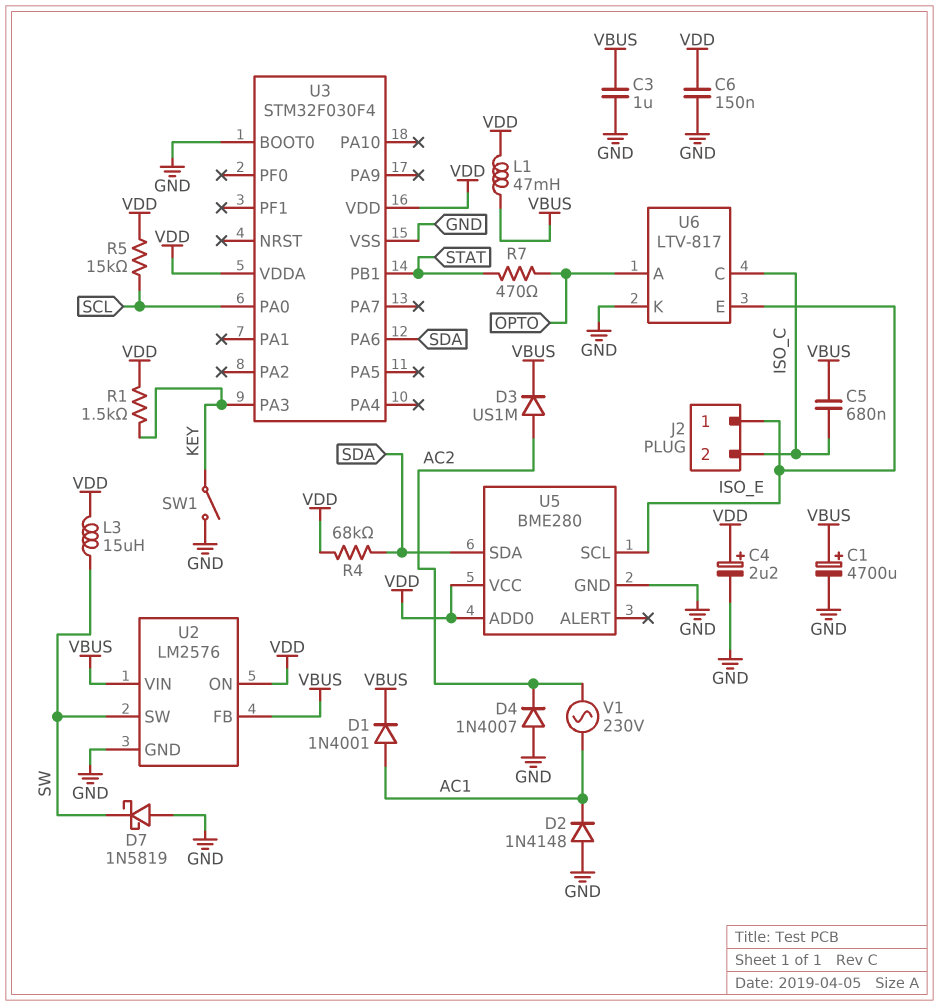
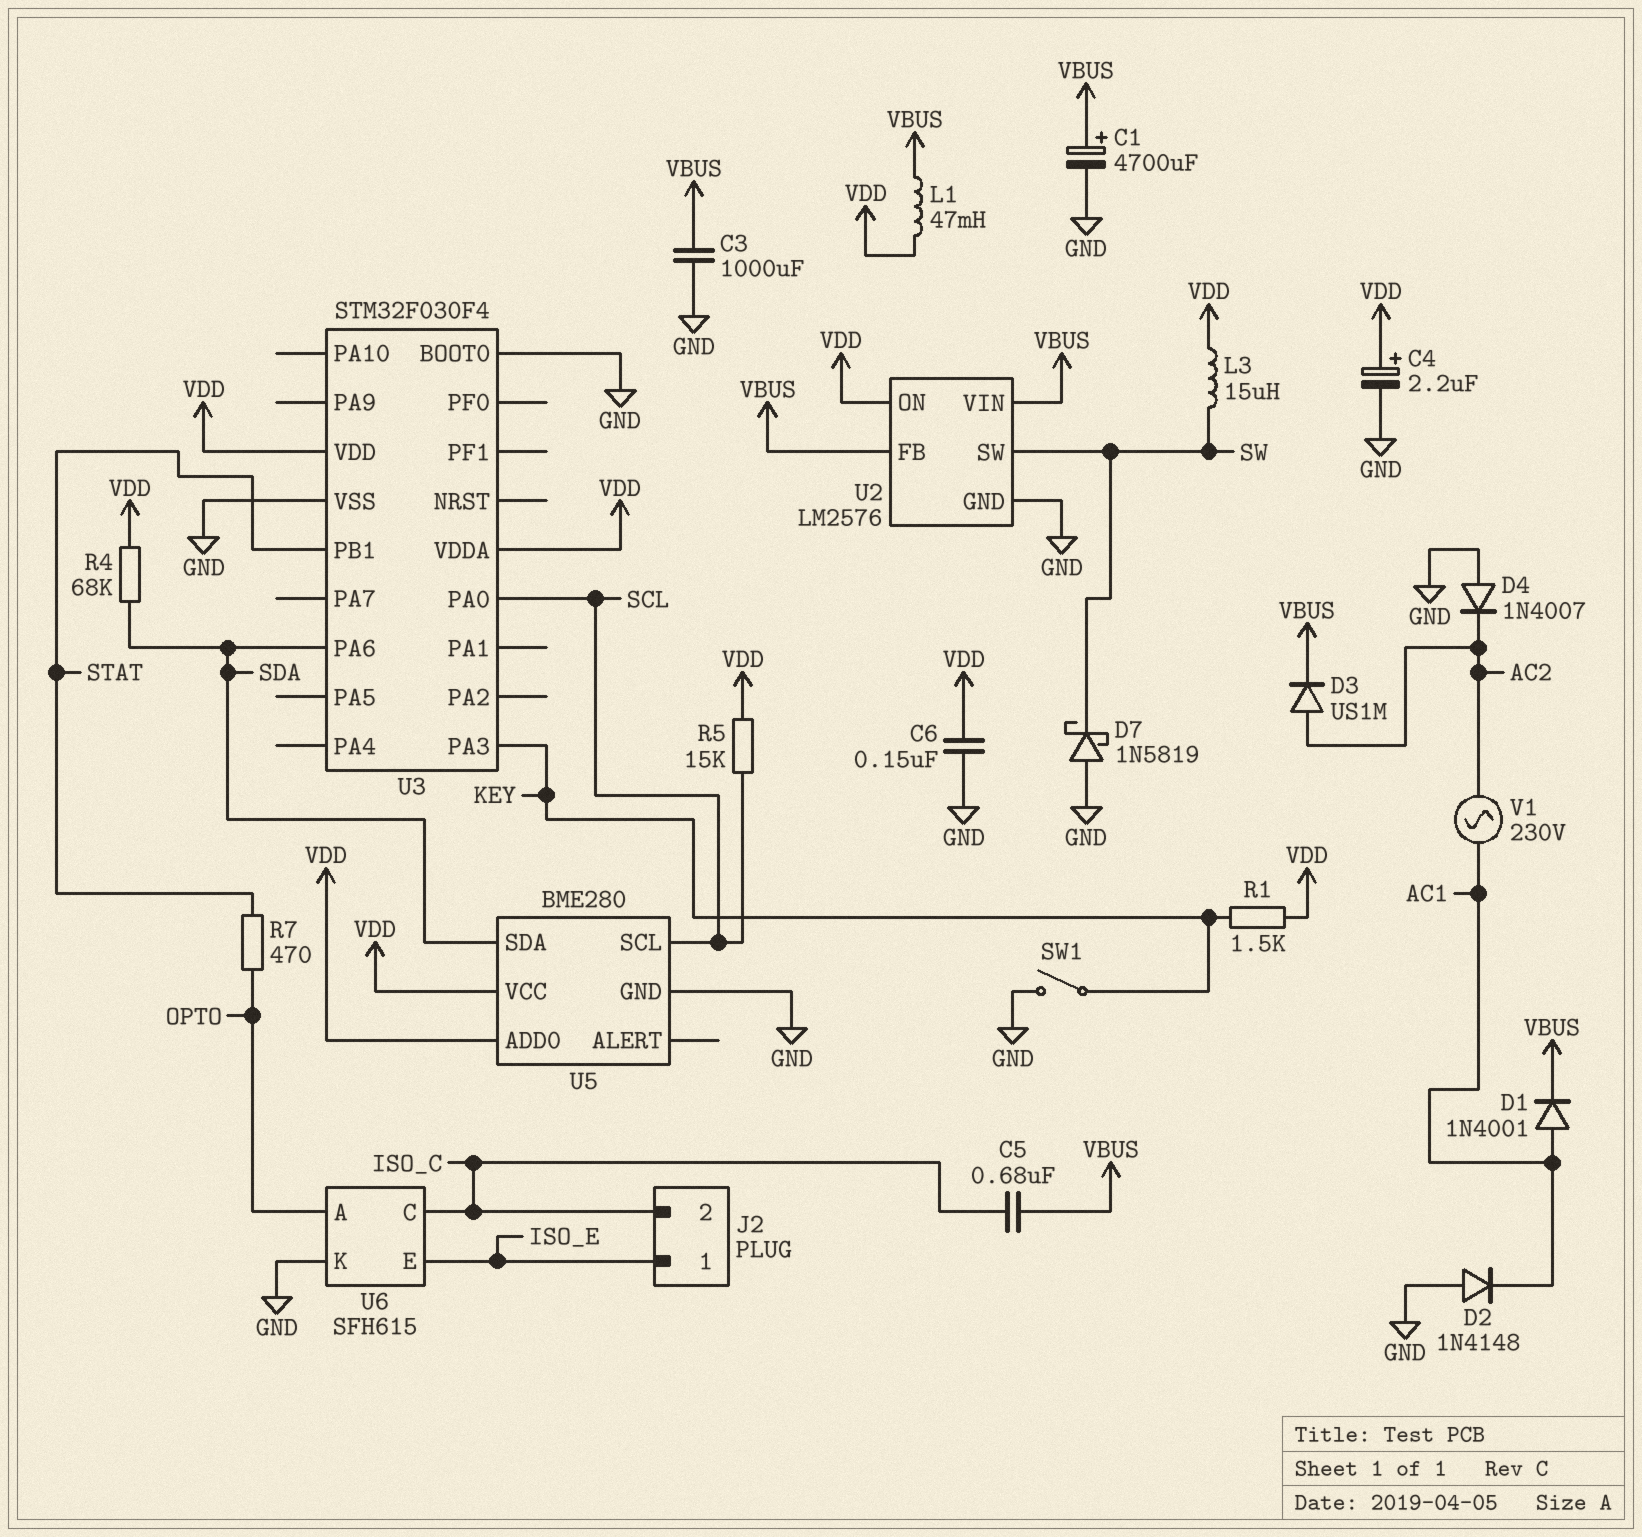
C3: 1uF (GND, VBUS) -> 1000uF (GND, VBUS)
U5 pin SCL: ISO_E -> SCL
U6: LTV-817 -> SFH615

